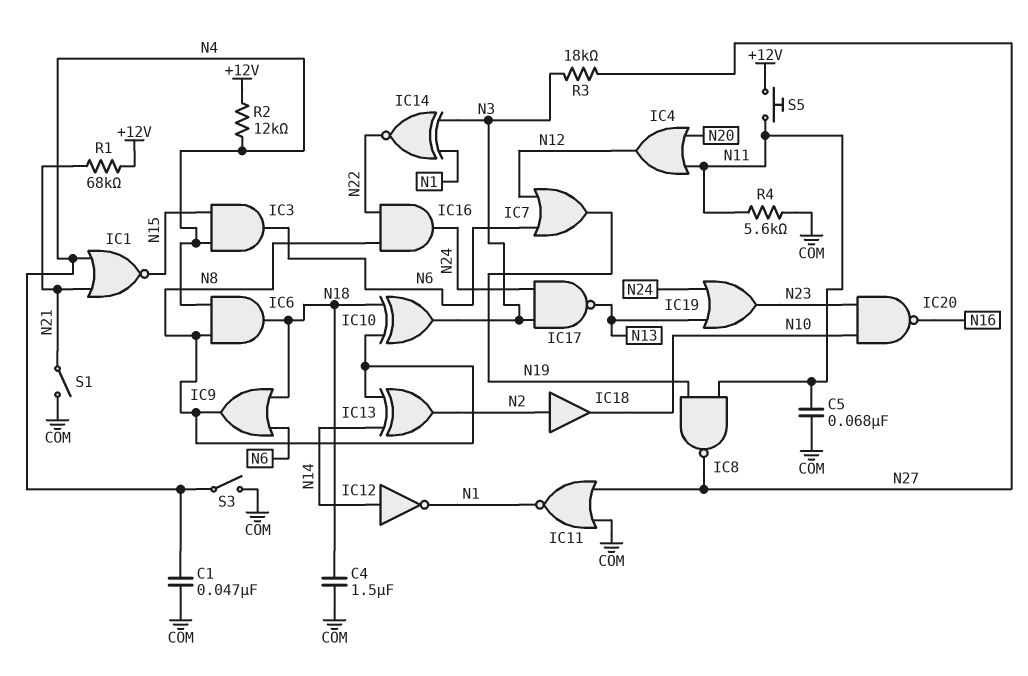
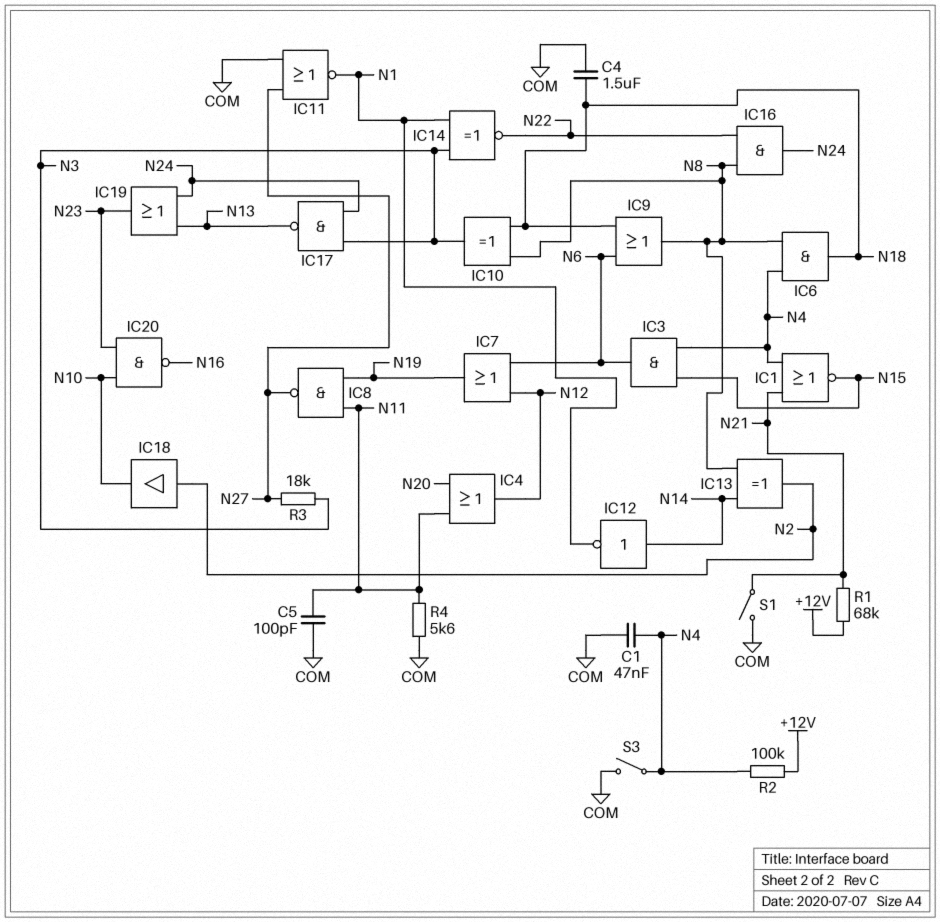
C5: 68nF (COM, N11) -> 100pF (COM, N11)
R2: 12k (+12V, N4) -> 100k (+12V, N4)
S5: button (+12V, N11) -> none

